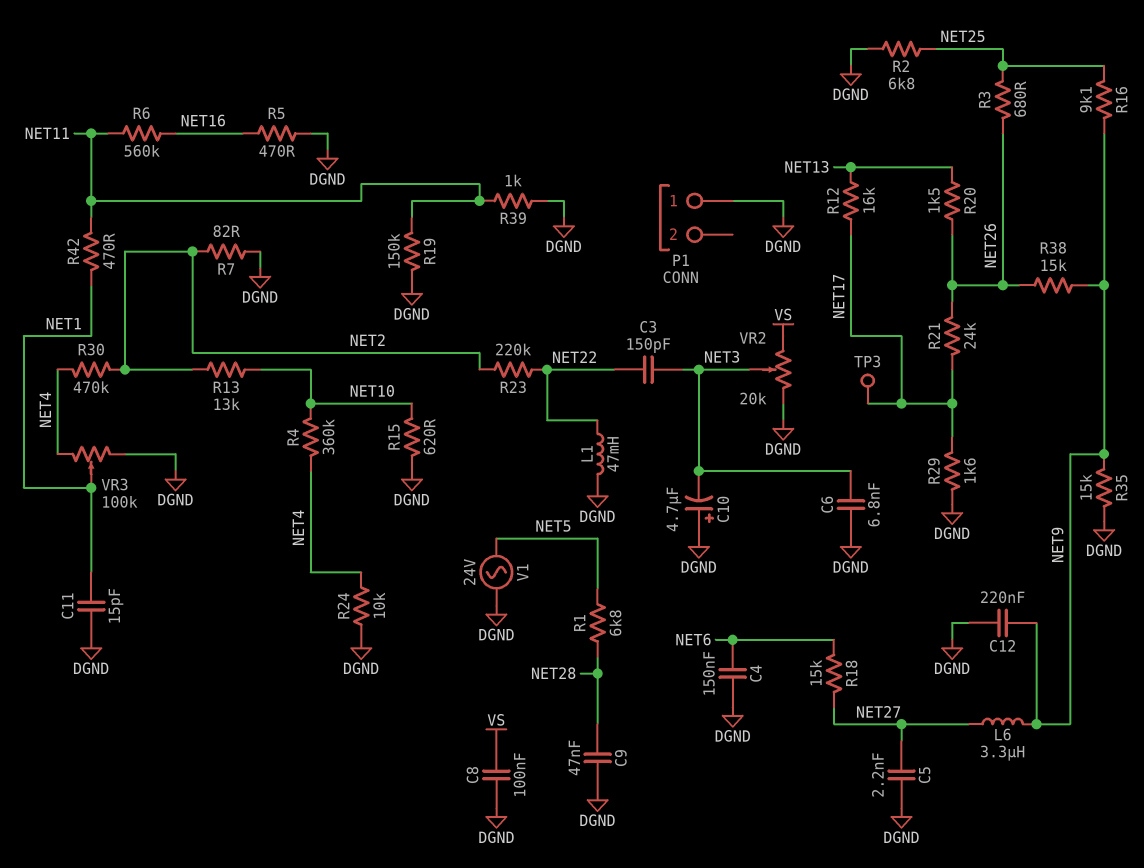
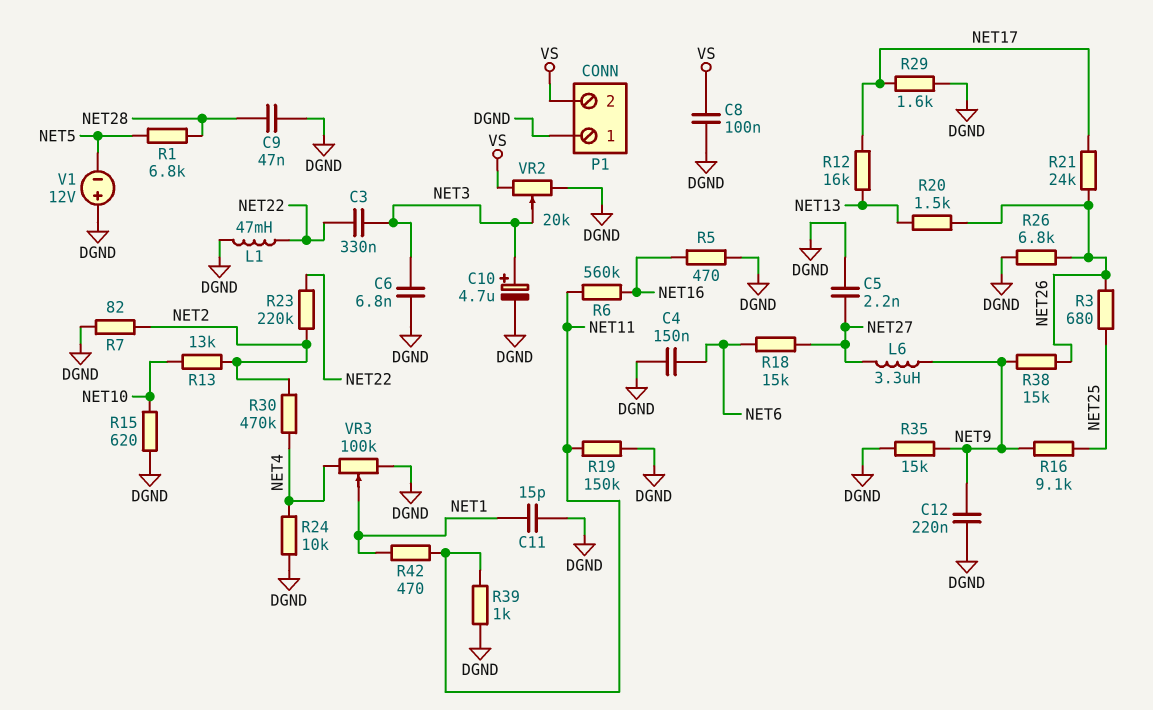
C3: 150pF (NET3, NET22) -> 330nF (NET3, NET22)
C10: 4.7uF (plus DGND, minus NET3) -> 4.7uF (plus NET3, minus DGND)
P1 pin 2: none -> VS
R2: 6.8k (DGND, NET25) -> none
R4: 360k (NET4, NET10) -> none
R26: none -> 6.8k (DGND, NET26)
TP3: test point (NET17) -> none
V1: AC 24V (DGND, NET5) -> 12V (plus DGND, minus NET5)

